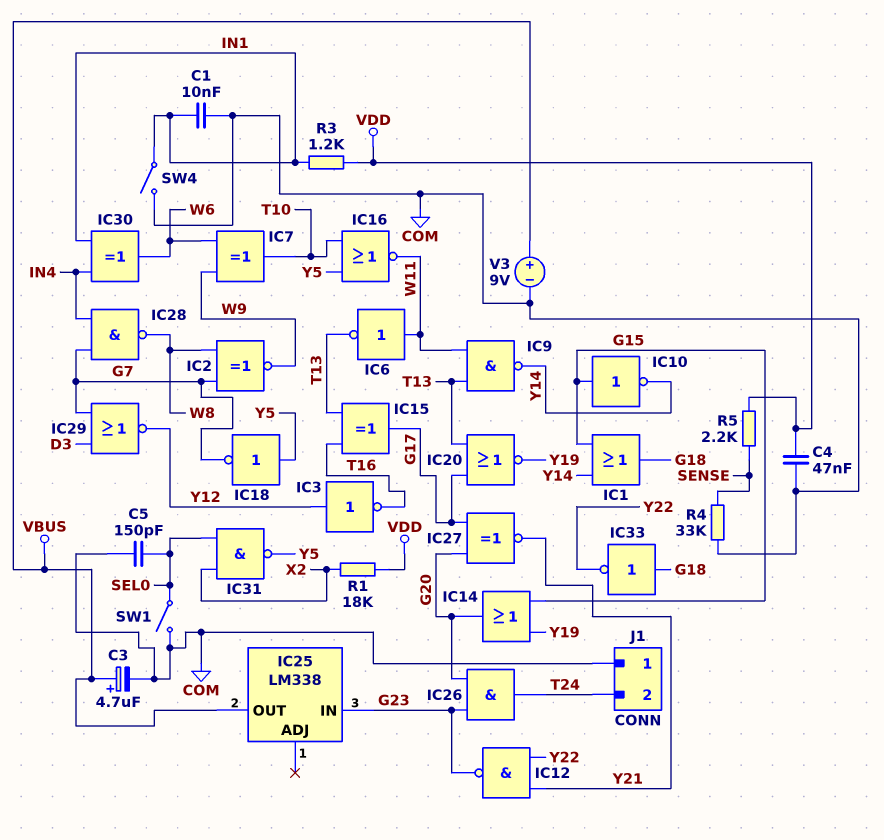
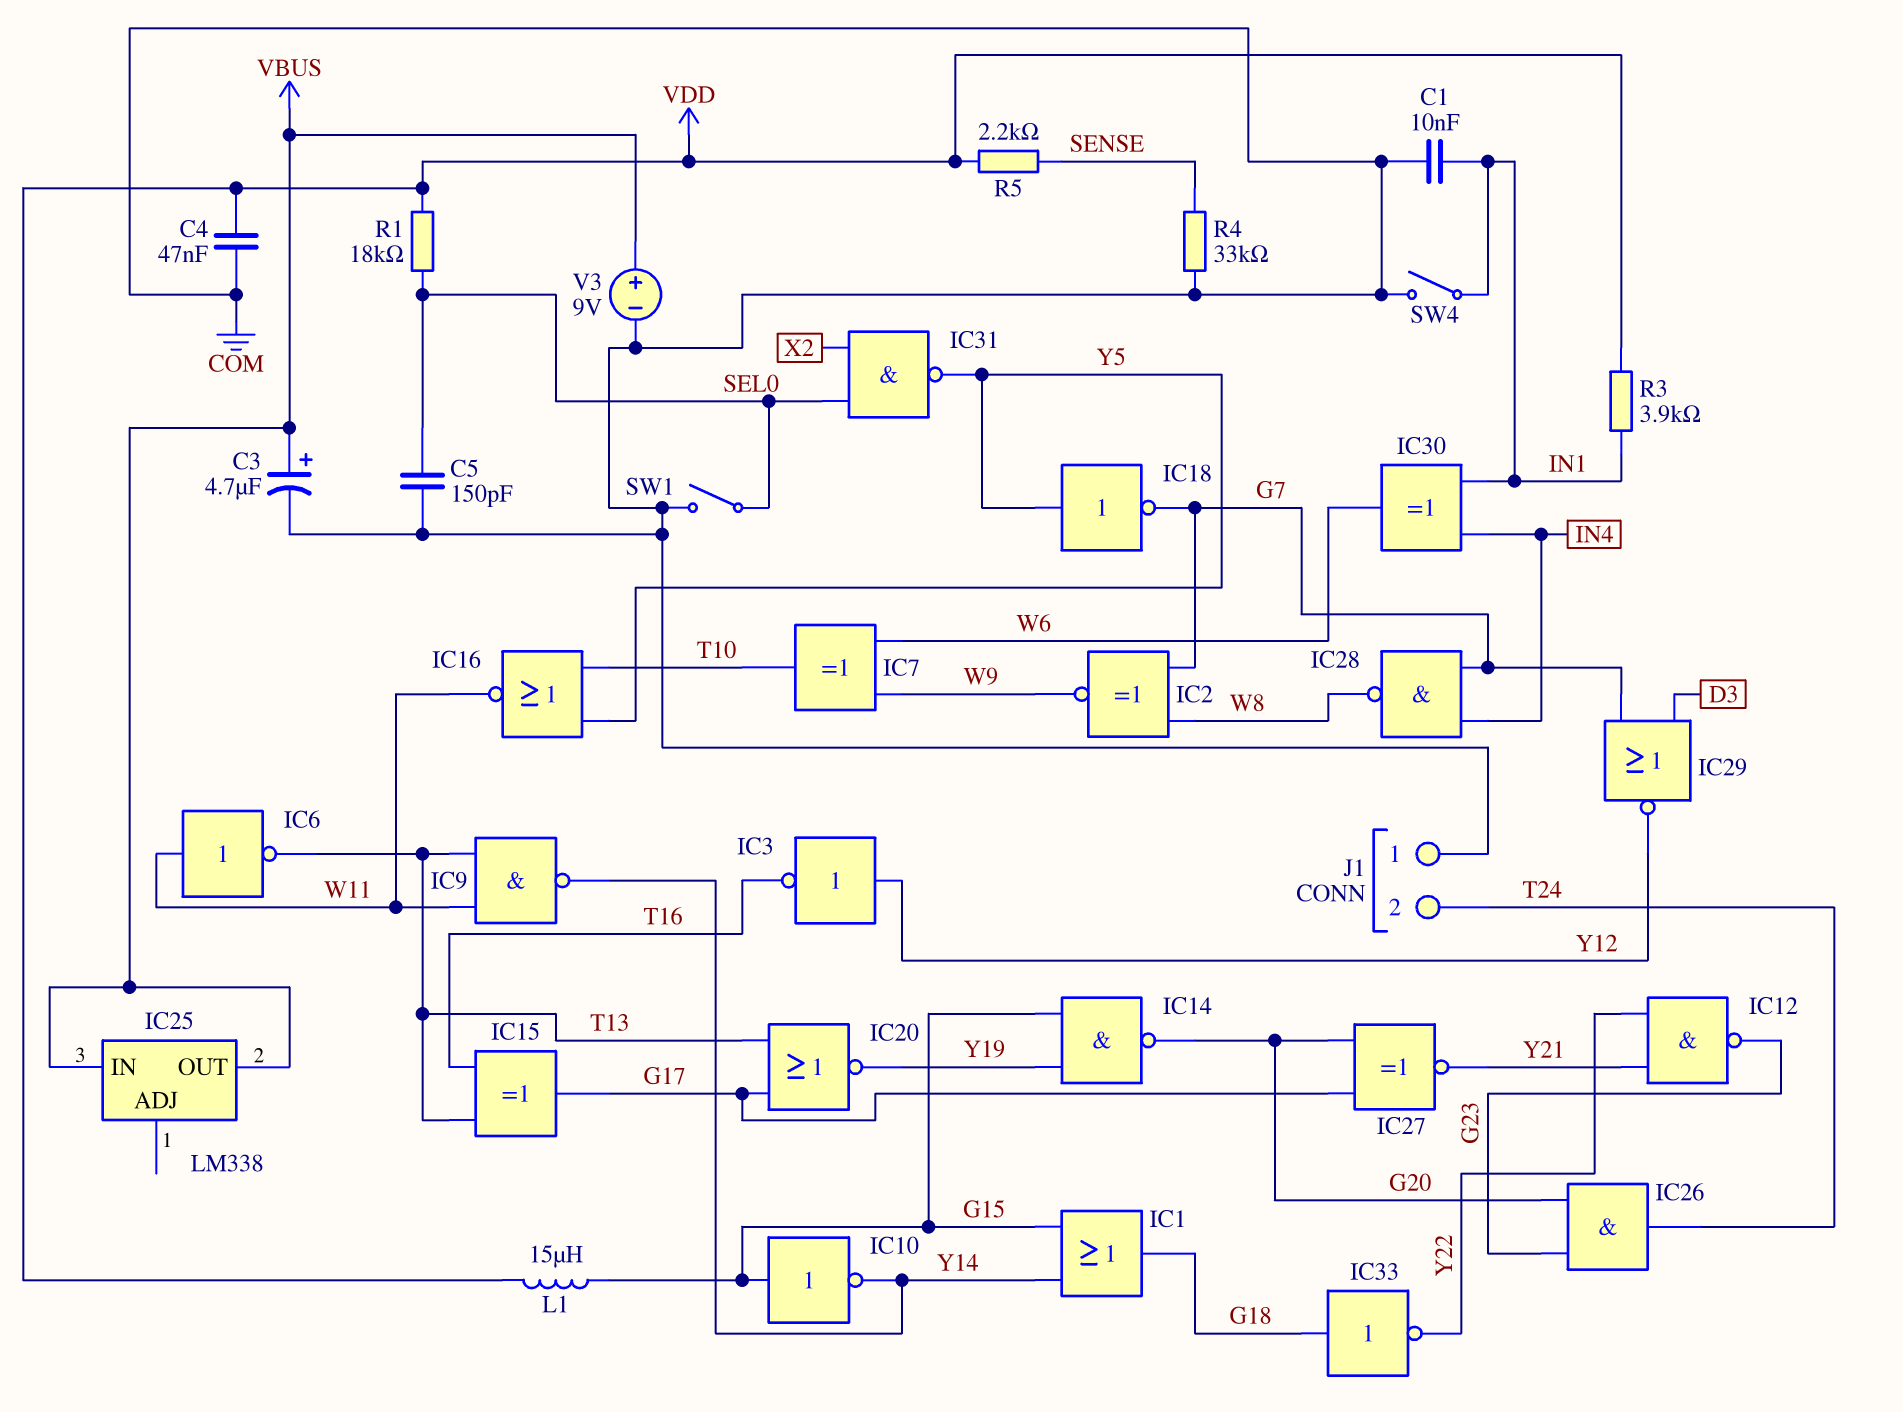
IC14: OR (in G15, in Y19, out G20) -> NAND (in G15, in Y19, out G20)
IC25 pin IN: G23 -> VBUS
L1: none -> 15uH (G15, VDD)
R1: 18k (VDD, X2) -> 18k (SEL0, VDD)
R3: 1.2k (IN1, VDD) -> 3.9k (IN1, VDD)

